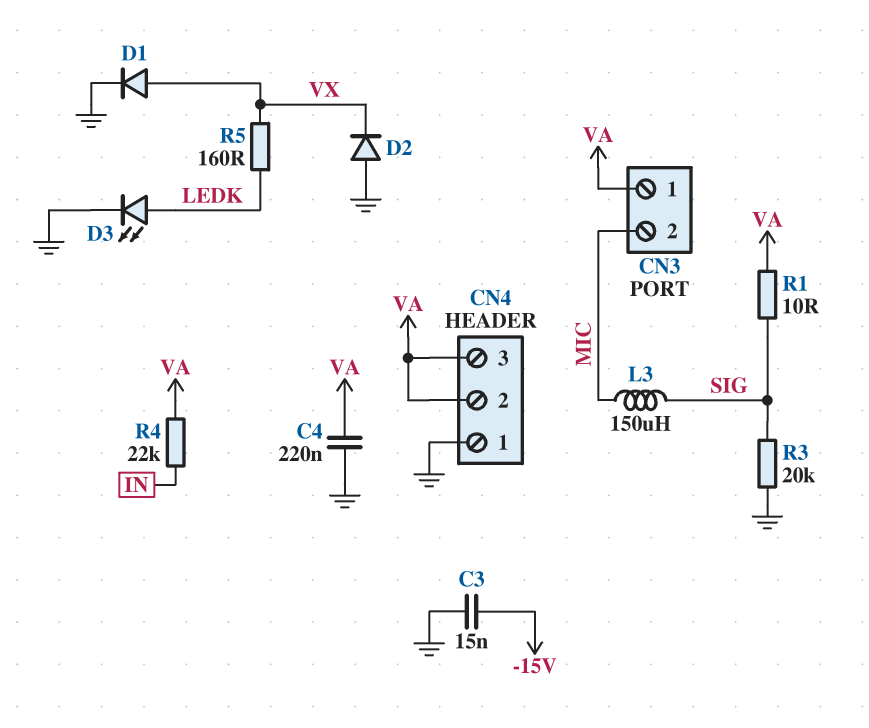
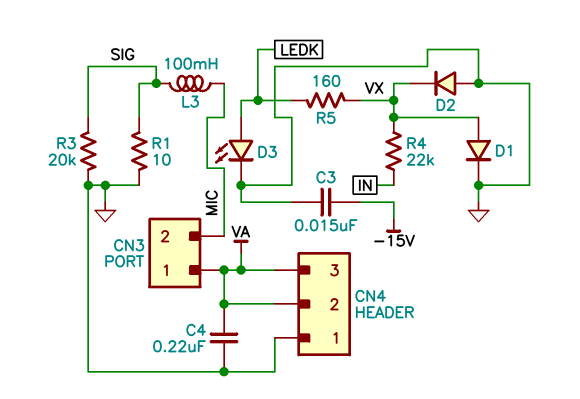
L3: 150uH (MIC, SIG) -> 100mH (MIC, SIG)
R1: 10 (SIG, VA) -> 10 (GND, SIG)
R4: 22k (IN, VA) -> 22k (IN, VX)

